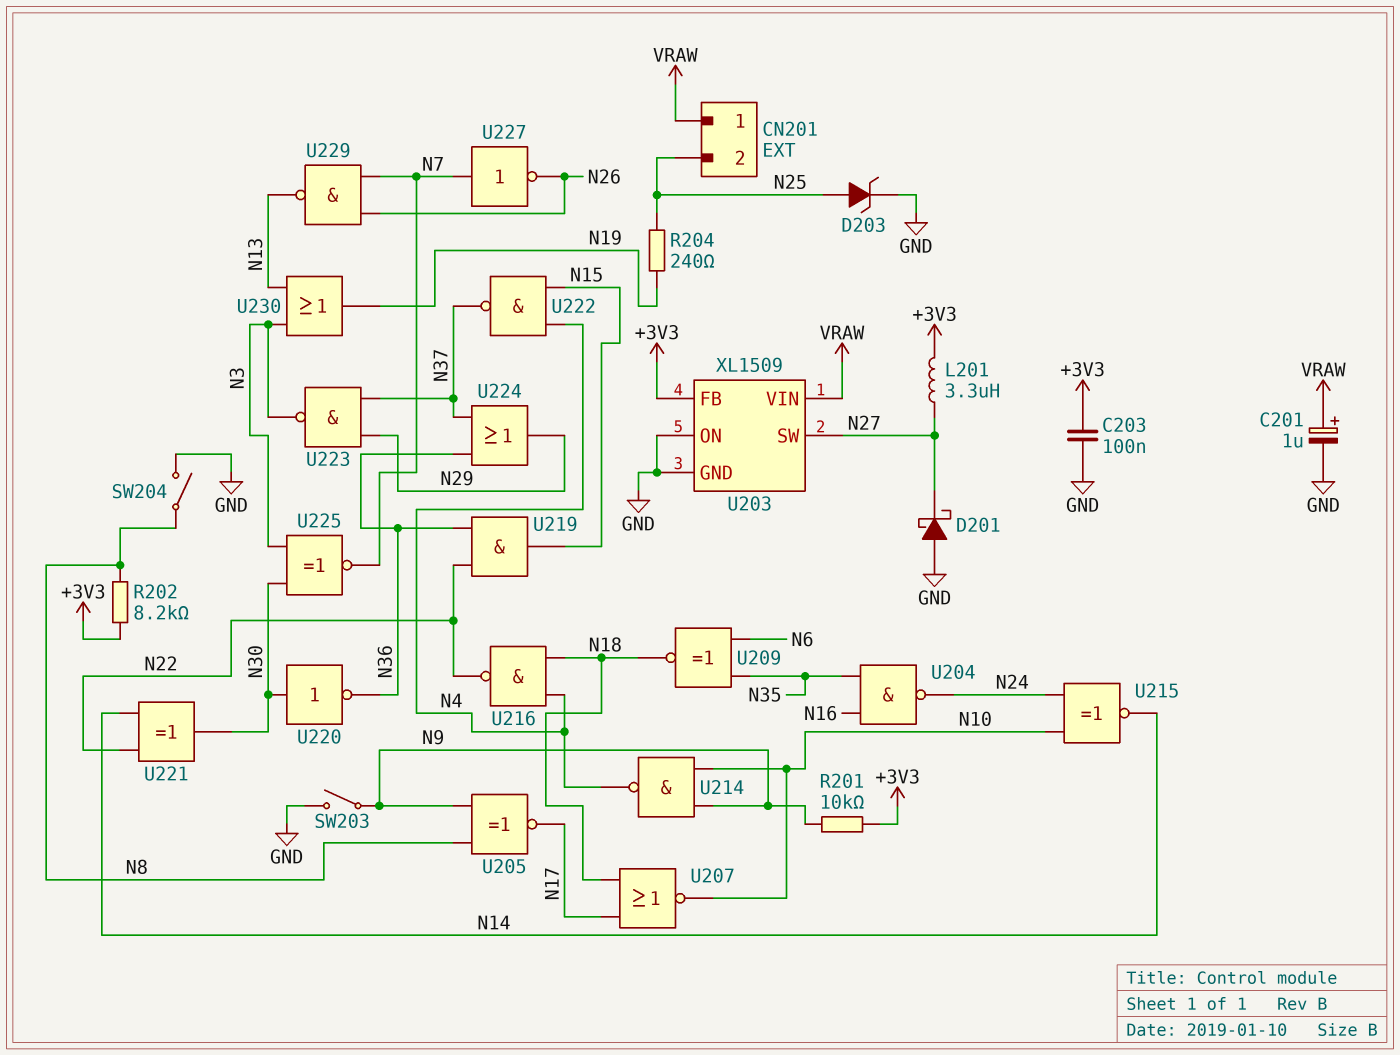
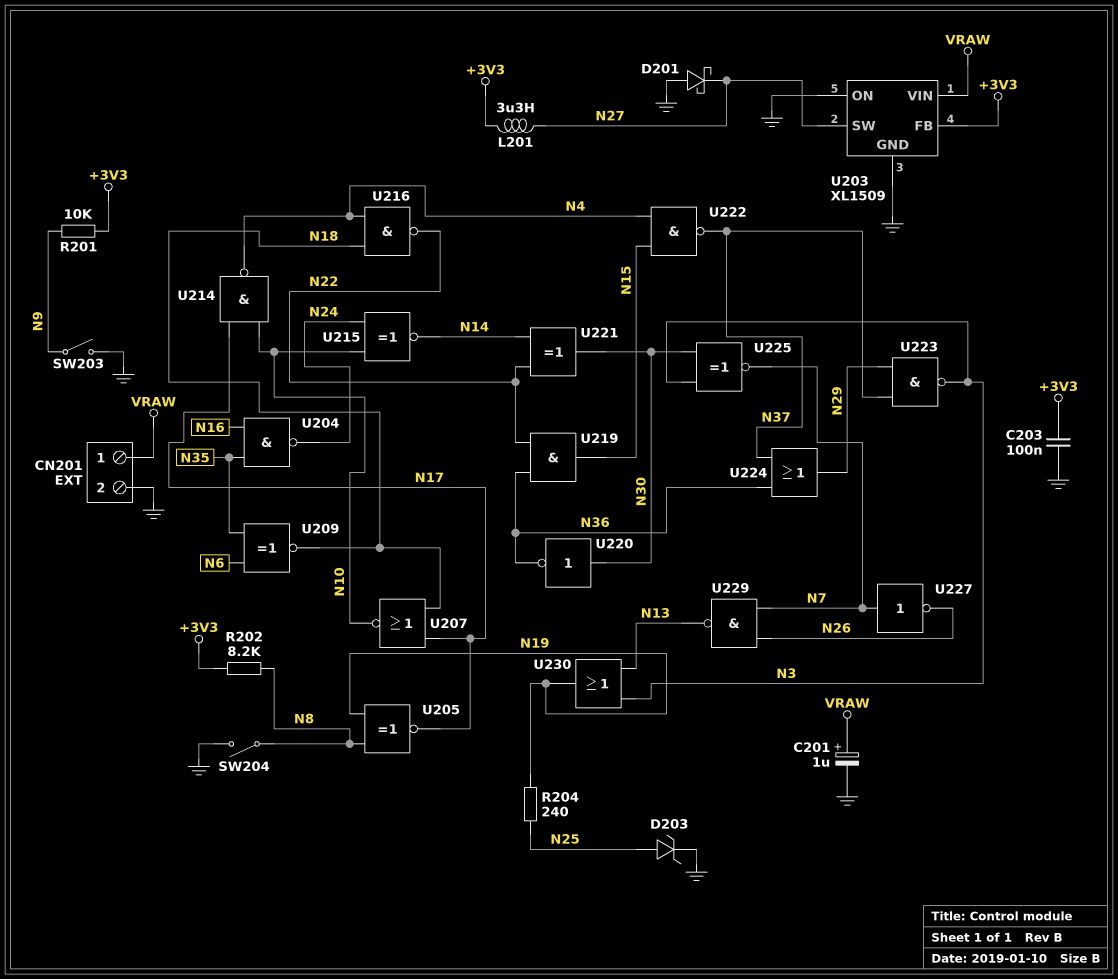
CN201 pin 2: N25 -> GND
U205: XNOR (in N8, in N9, out N17) -> XNOR (in N8, in N19, out N17)
U214: NAND (in N9, in N10, out N4) -> NAND (in N10, in N17, out N4)

